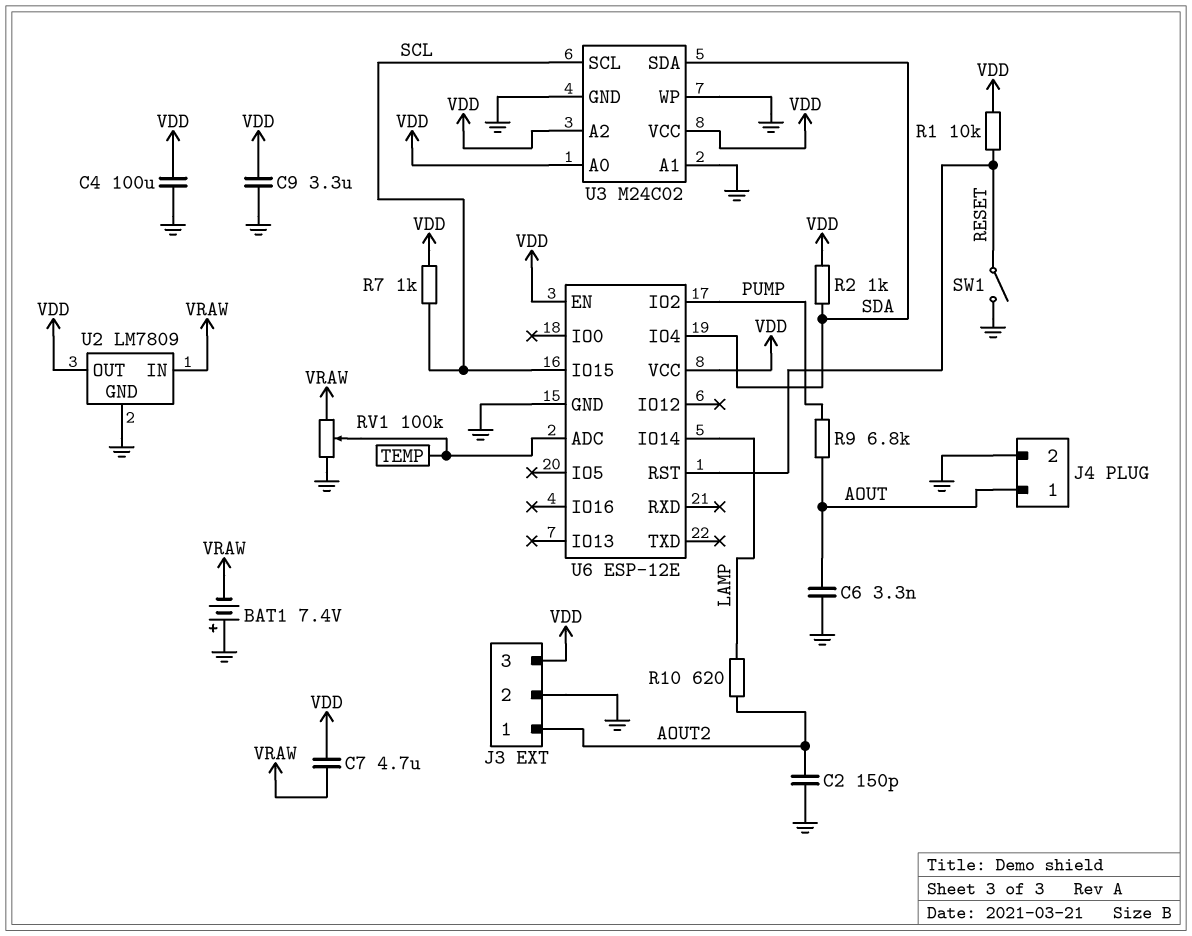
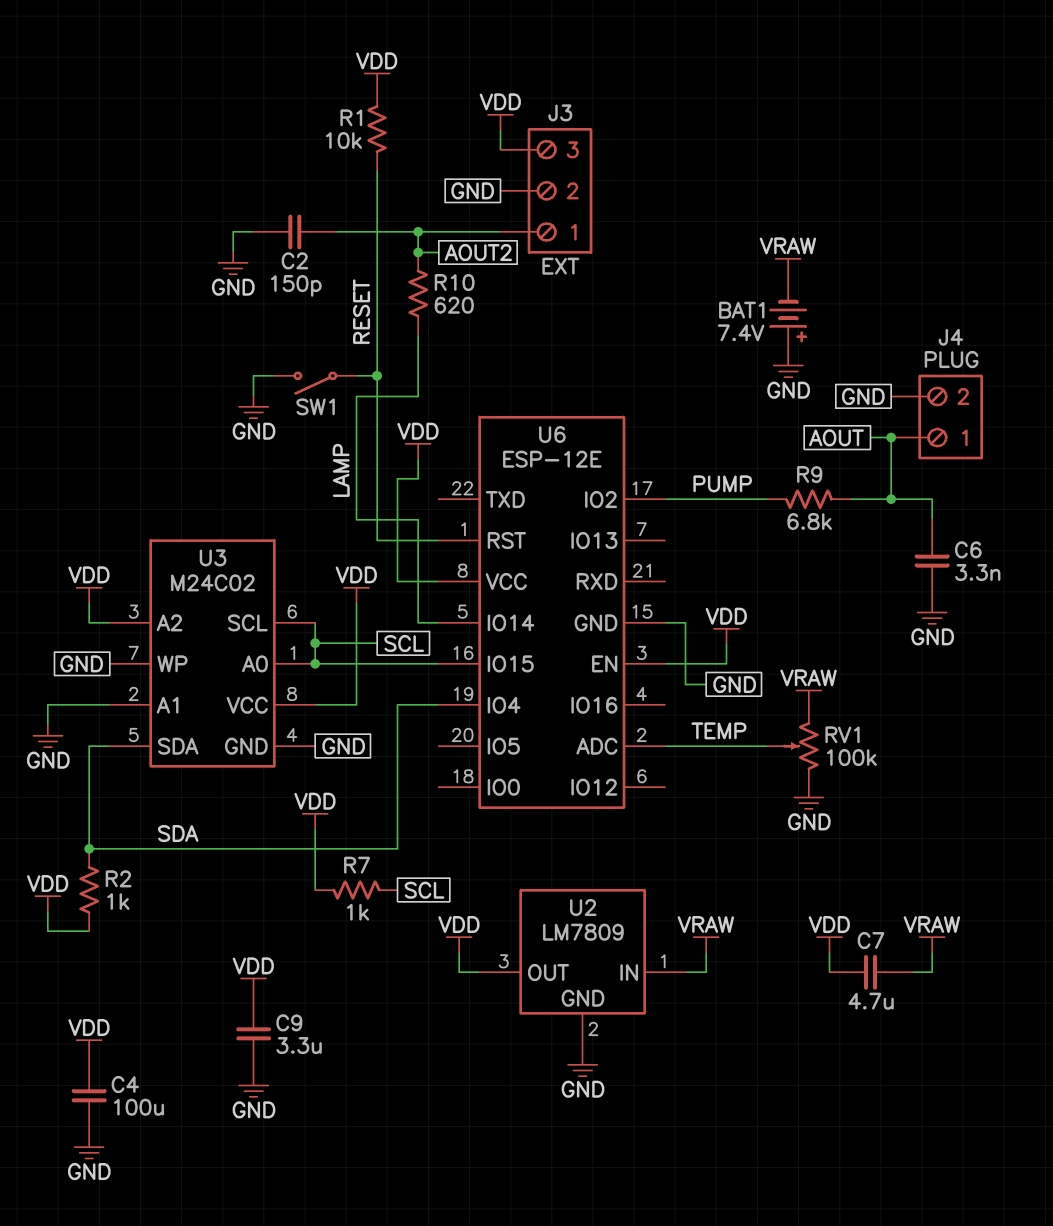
U3 pin A0: VDD -> SCL

